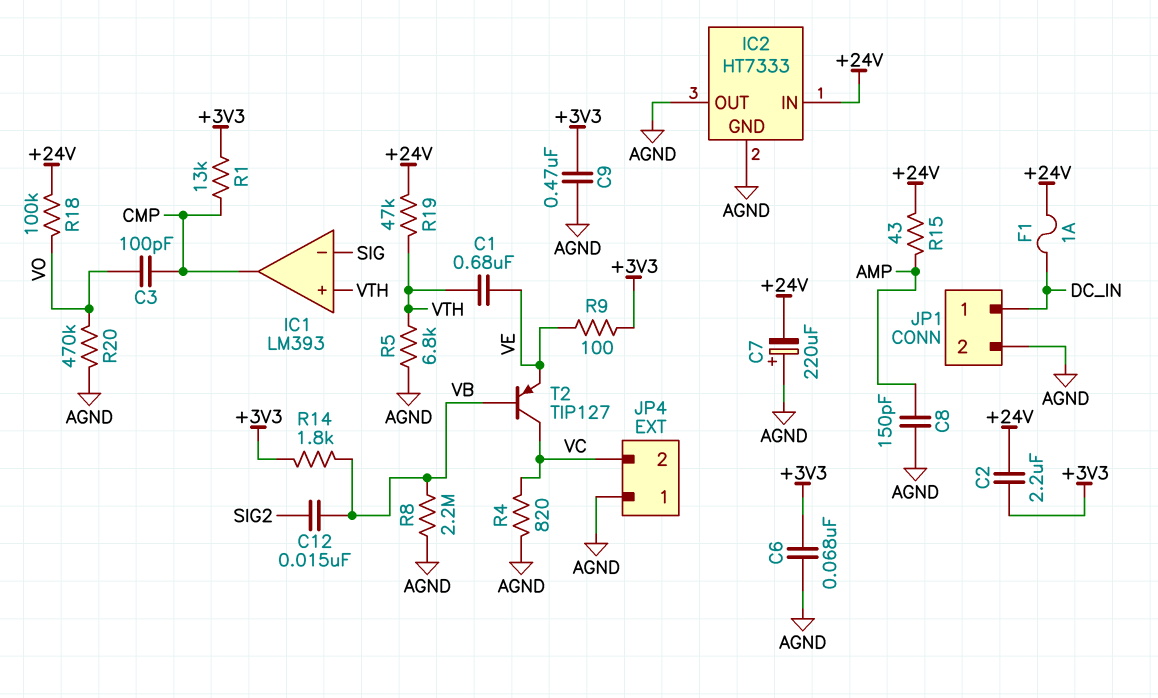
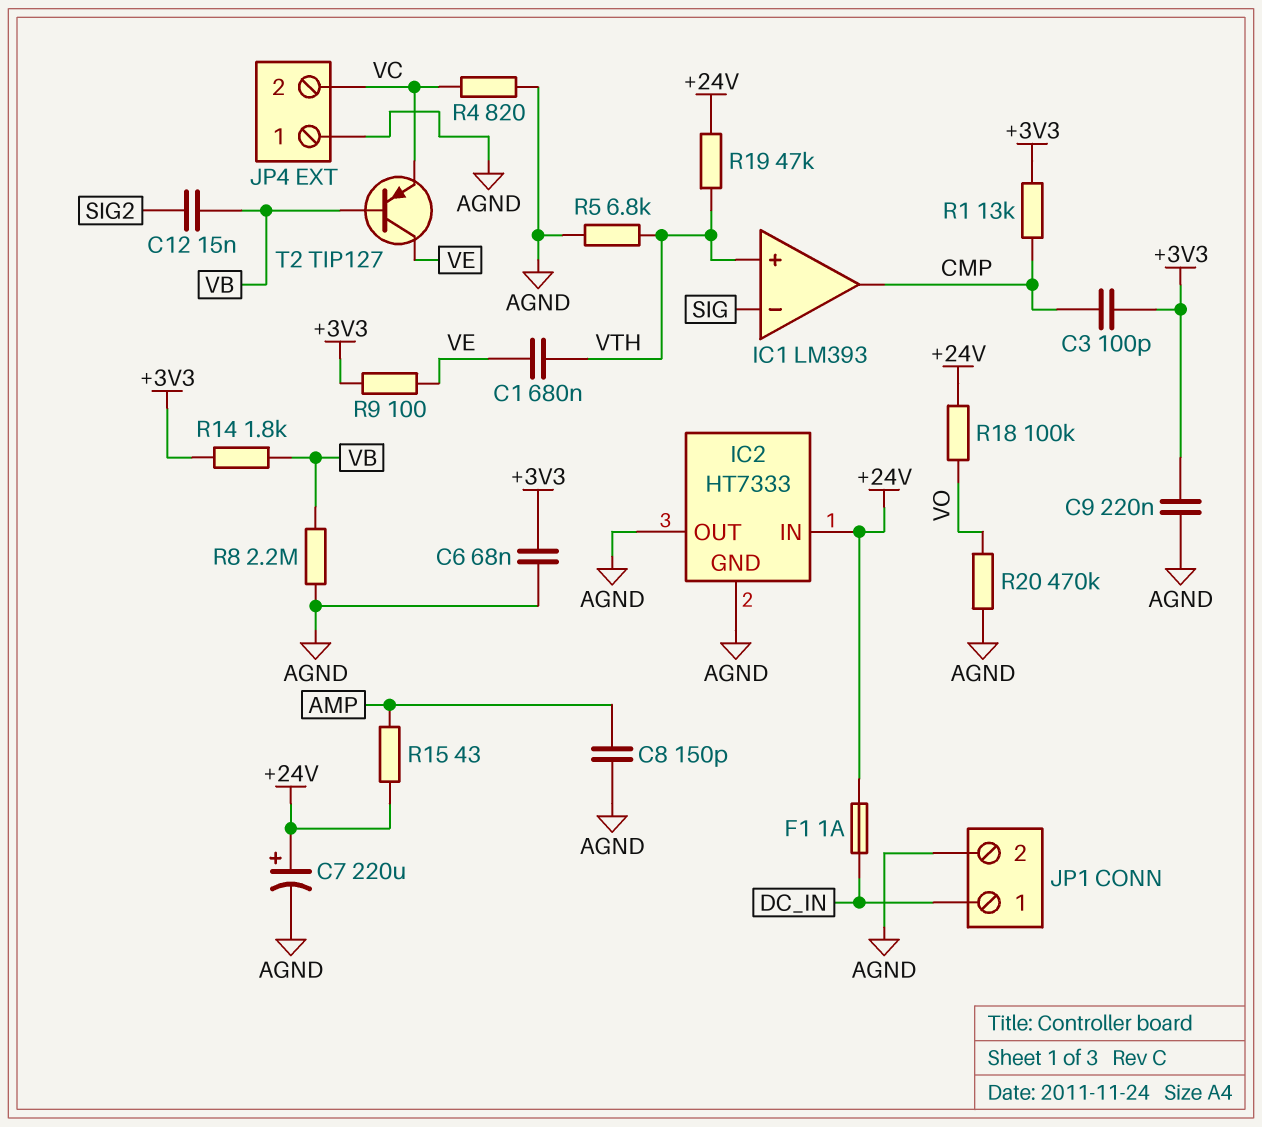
C2: 2.2uF (+3V3, +24V) -> none
C3: 100pF (CMP, VO) -> 100pF (+3V3, CMP)
C7: 220uF (plus AGND, minus +24V) -> 220uF (plus +24V, minus AGND)
C9: 470nF (+3V3, AGND) -> 220nF (+3V3, AGND)
T2: PNP TIP127 (B VB, C VC, E VE) -> PNP TIP127 (B VB, C VE, E VC)

